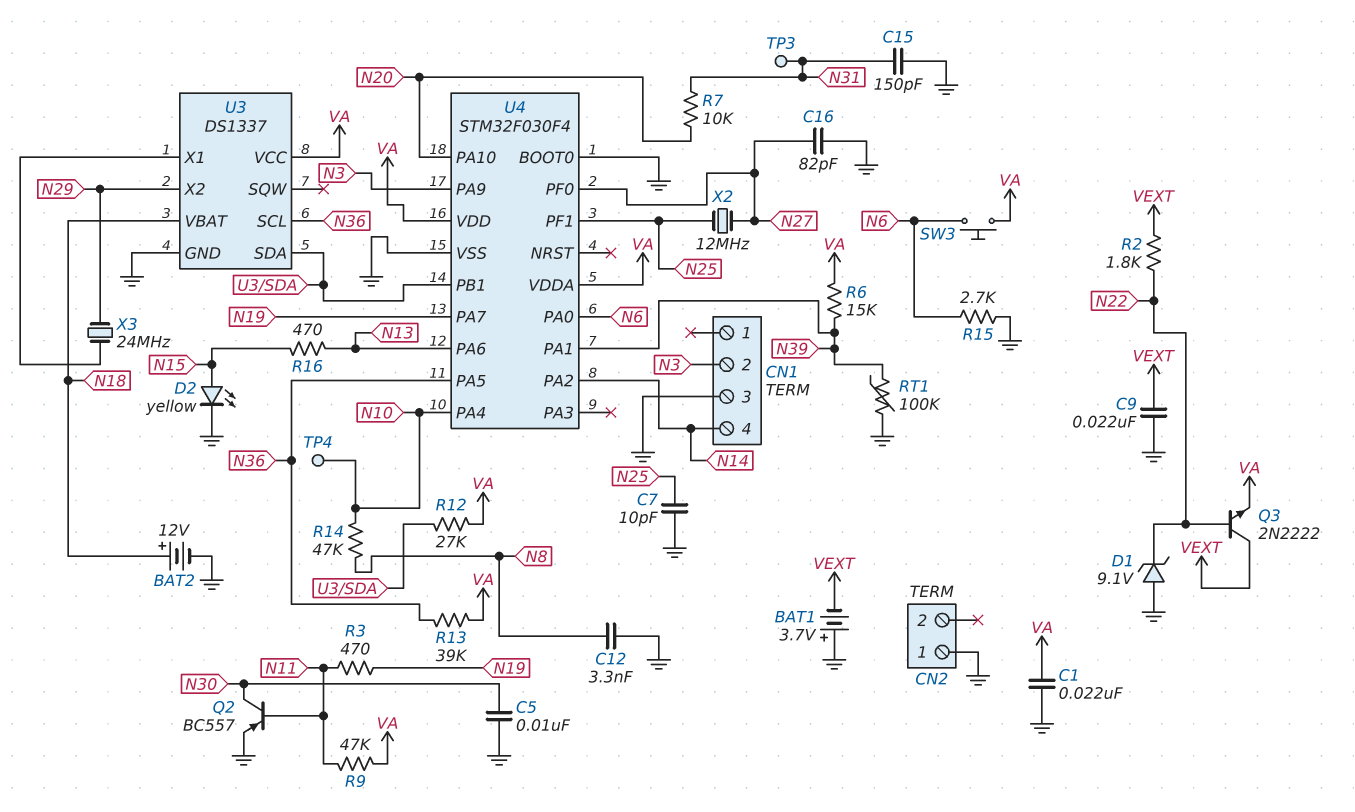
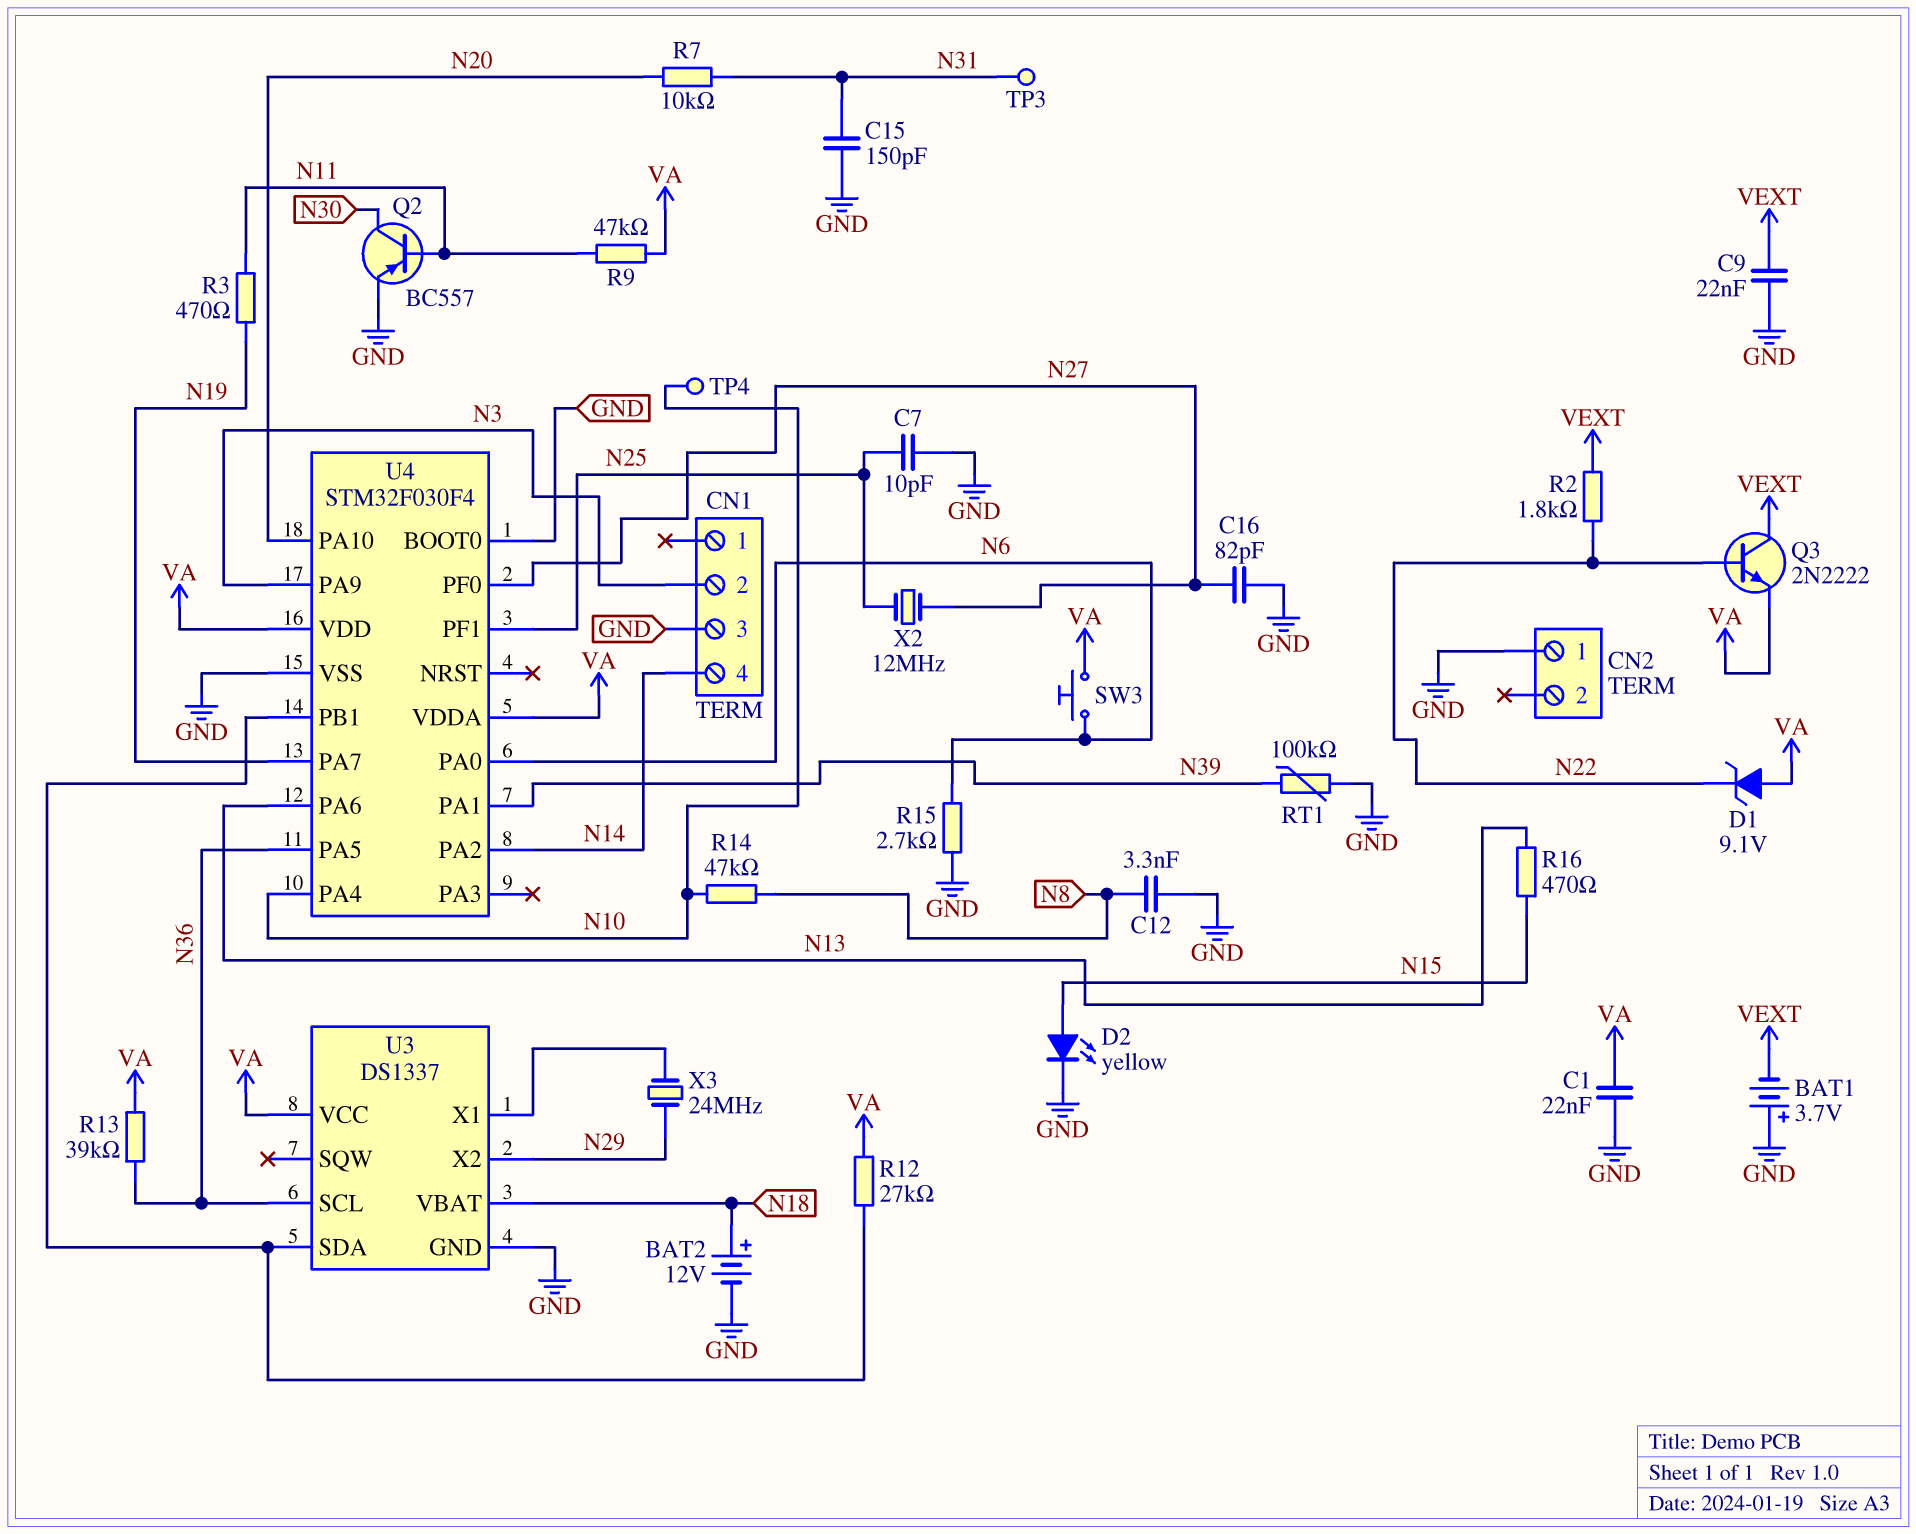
C5: 10nF (GND, N30) -> none
D1: zener 9.1V (A GND, K N22) -> zener 9.1V (A VA, K N22)
R6: 15k (N39, VA) -> none

